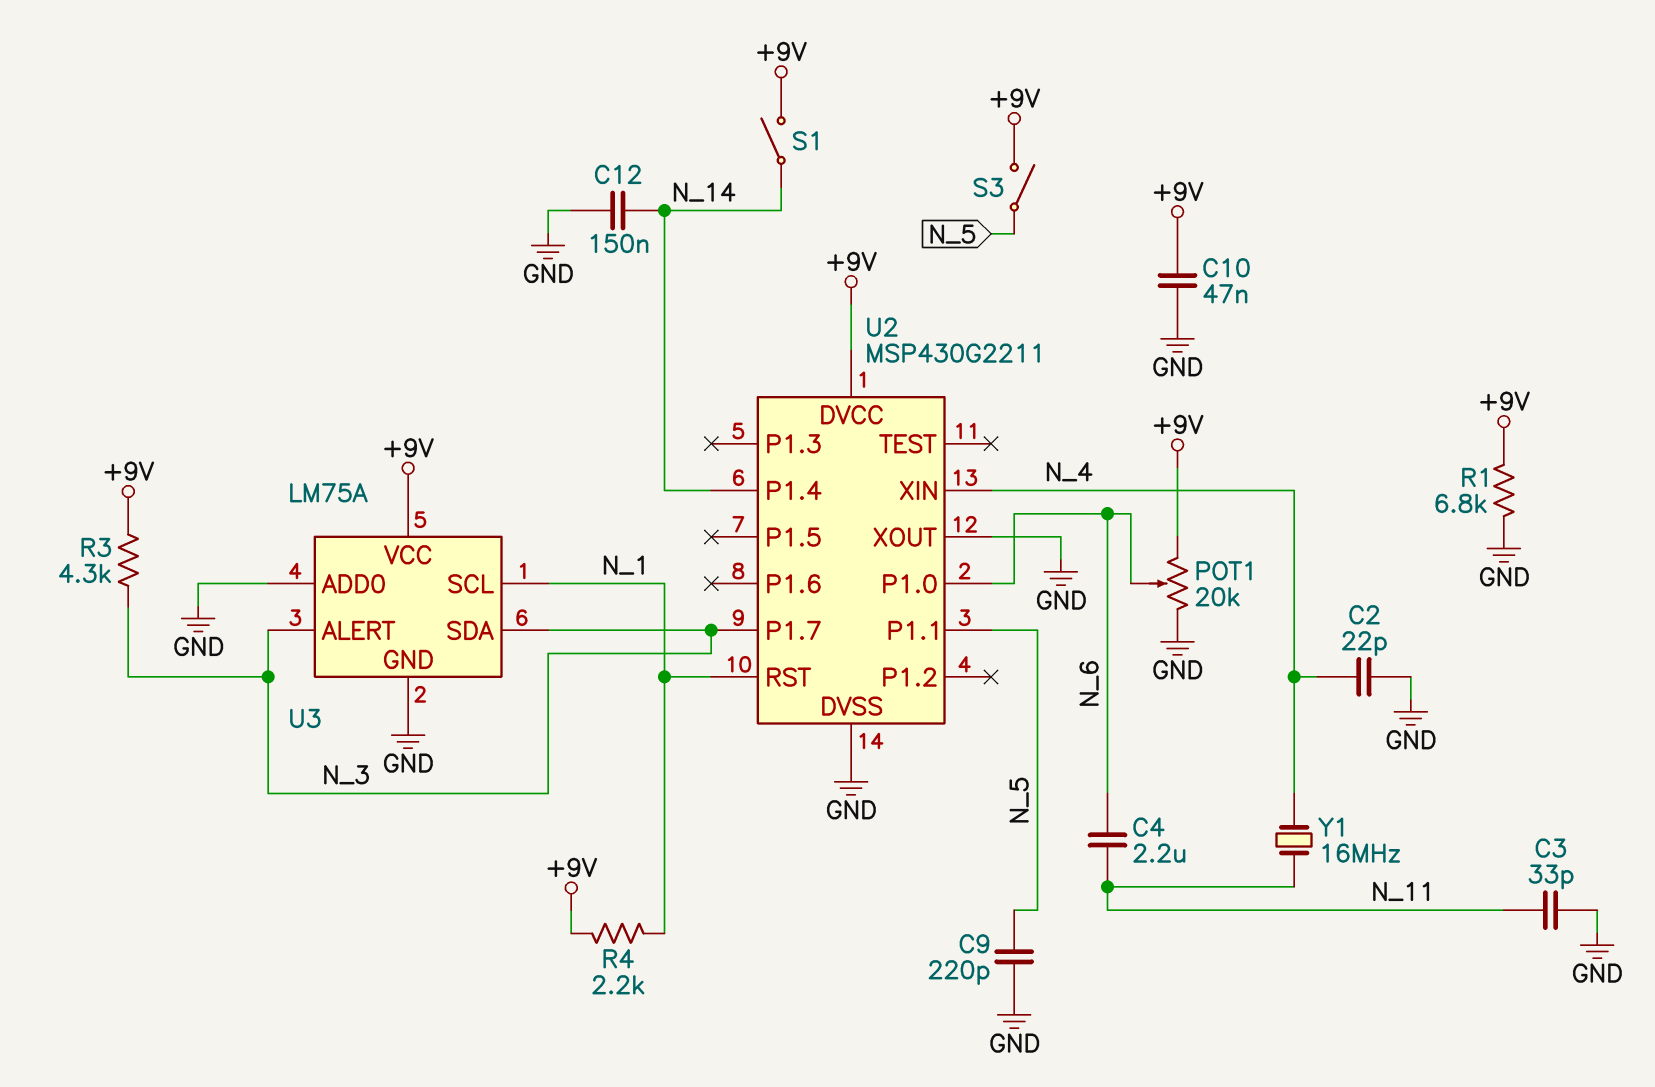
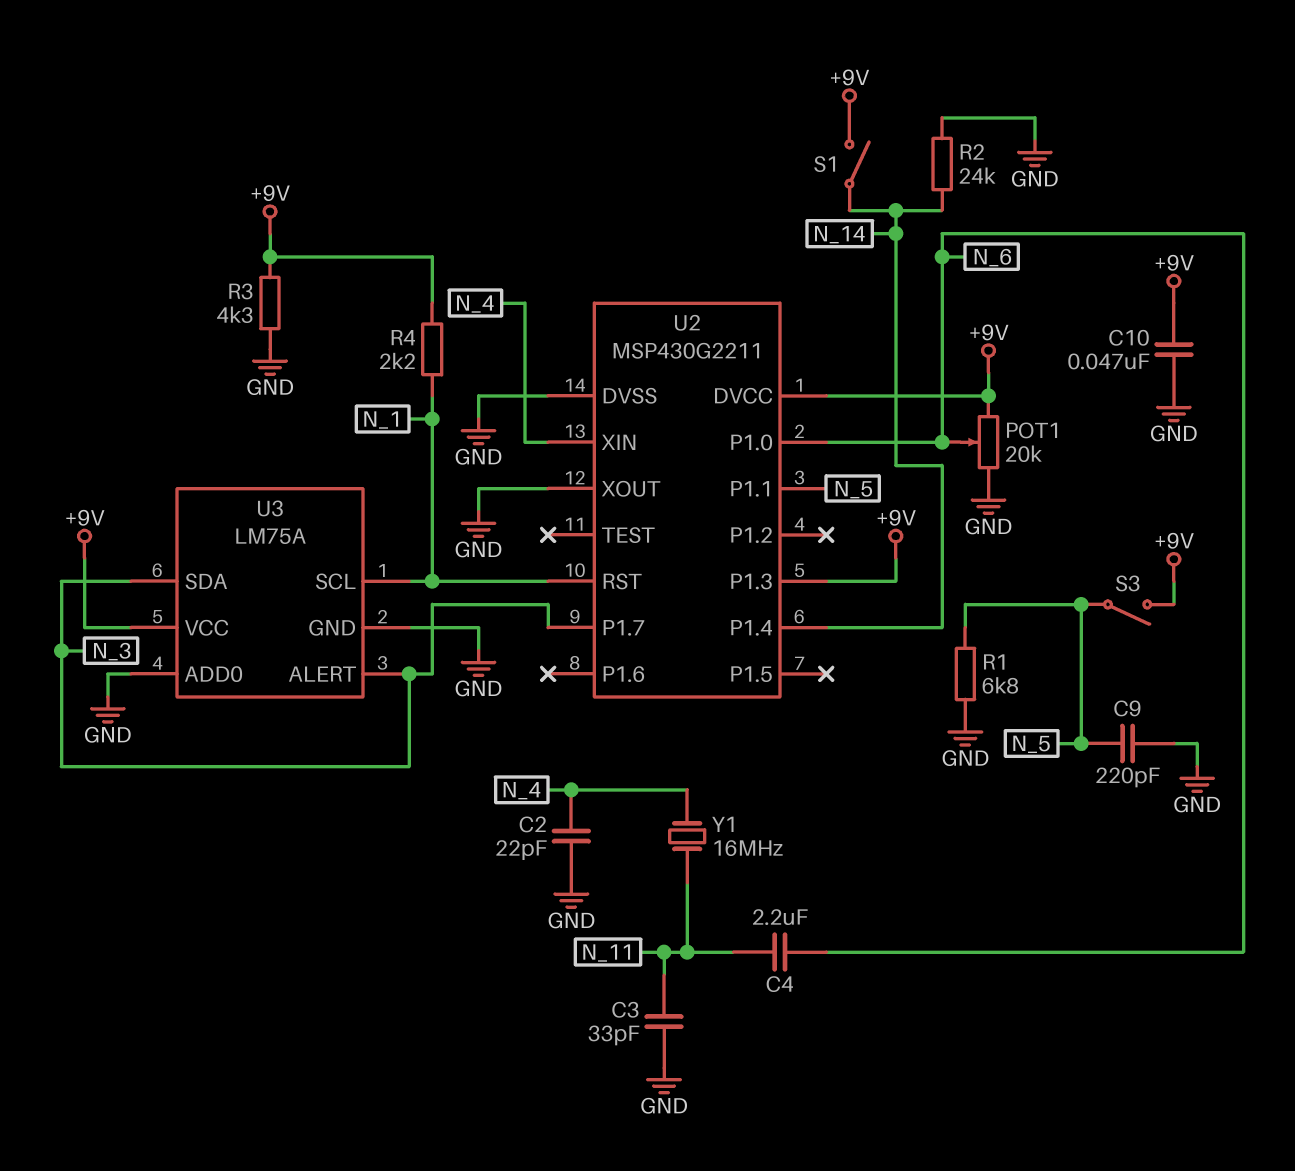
C12: 150nF (GND, N_14) -> none
R1: 6.8k (+9V, GND) -> 6.8k (GND, N_5)
R2: none -> 24k (GND, N_14)
R3: 4.3k (+9V, N_3) -> 4.3k (+9V, GND)
U2 pin P1.3: none -> +9V

